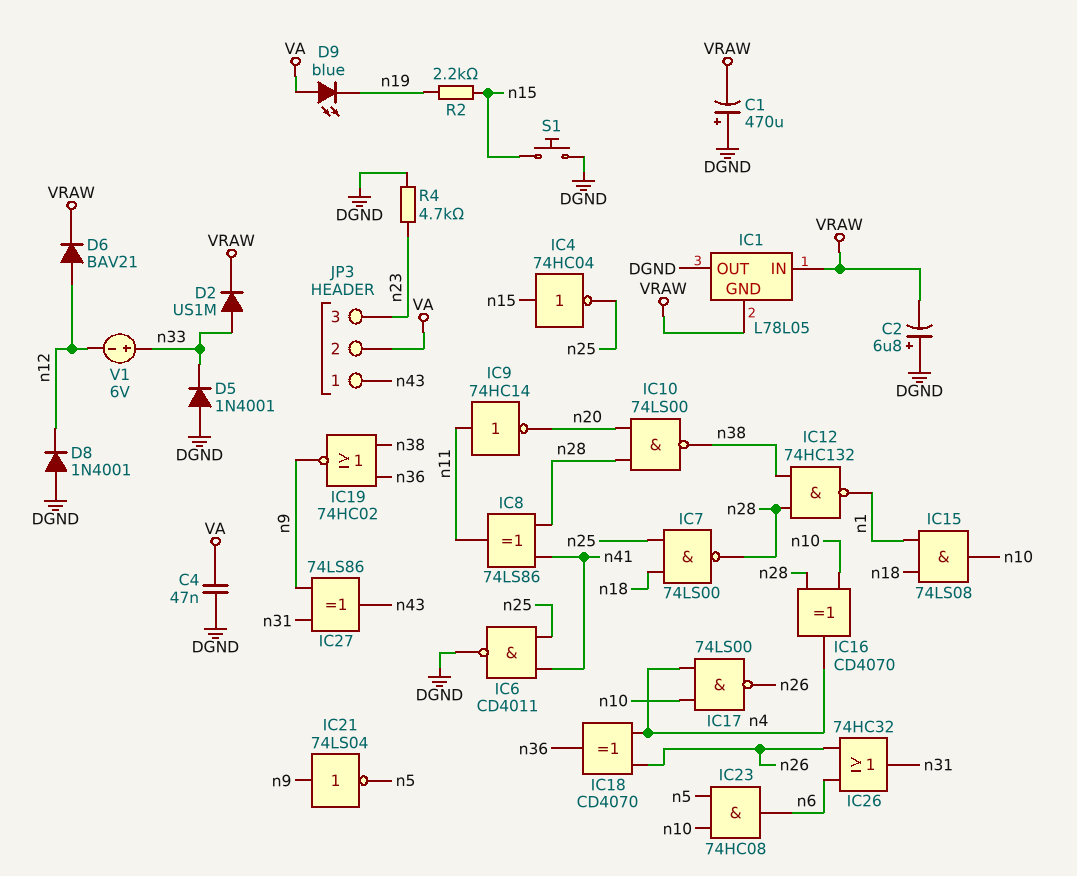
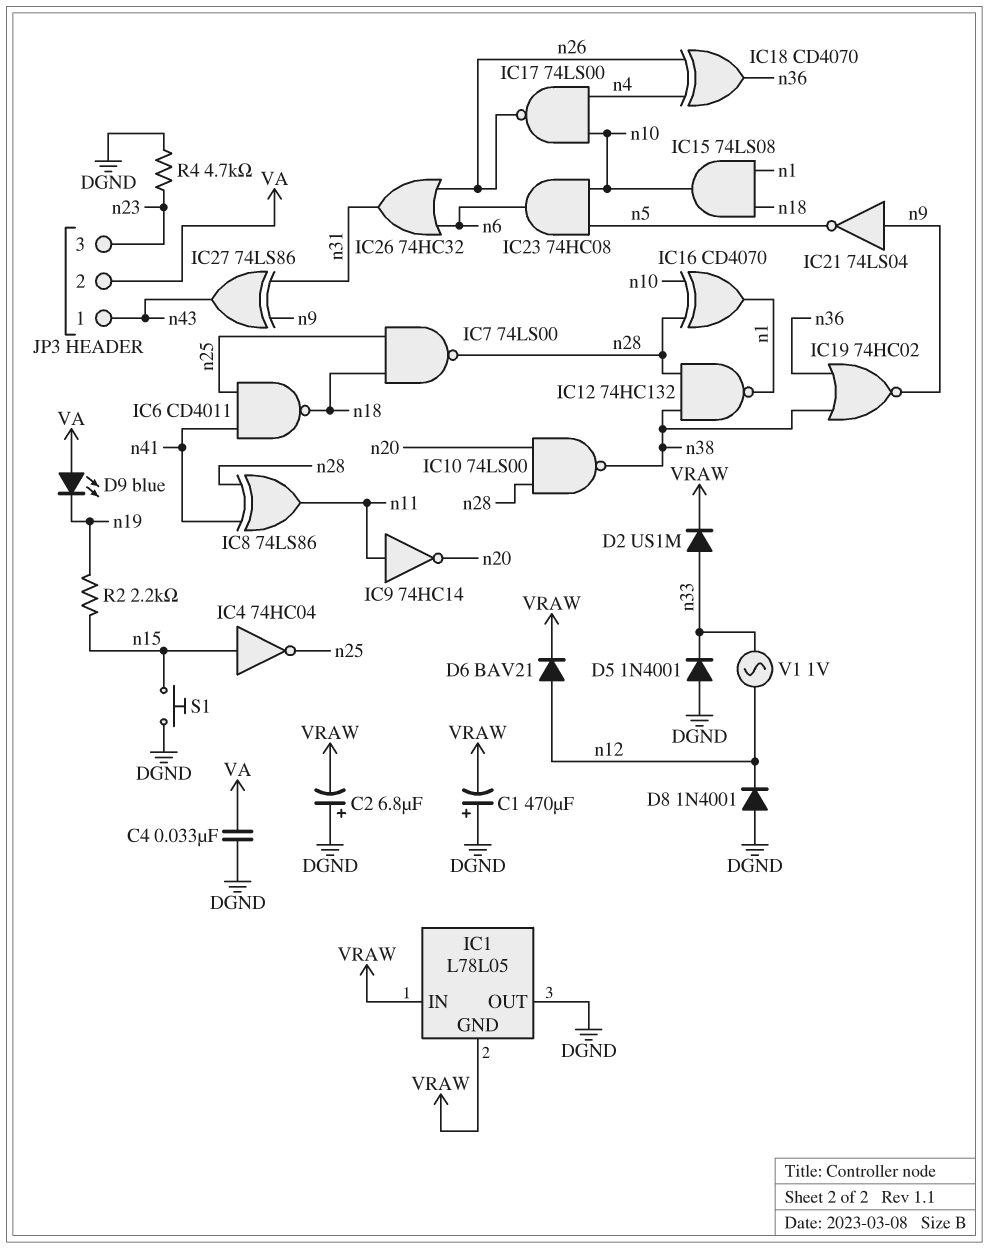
C4: 47nF (DGND, VA) -> 33nF (DGND, VA)
IC6: NAND CD4011 (in n25, in n41, out DGND) -> NAND CD4011 (in n25, in n41, out n18)
IC16: XOR CD4070 (in n10, in n28, out n4) -> XOR CD4070 (in n10, in n28, out n1)
V1: 6V (plus n33, minus n12) -> AC 1V (n12, n33)

